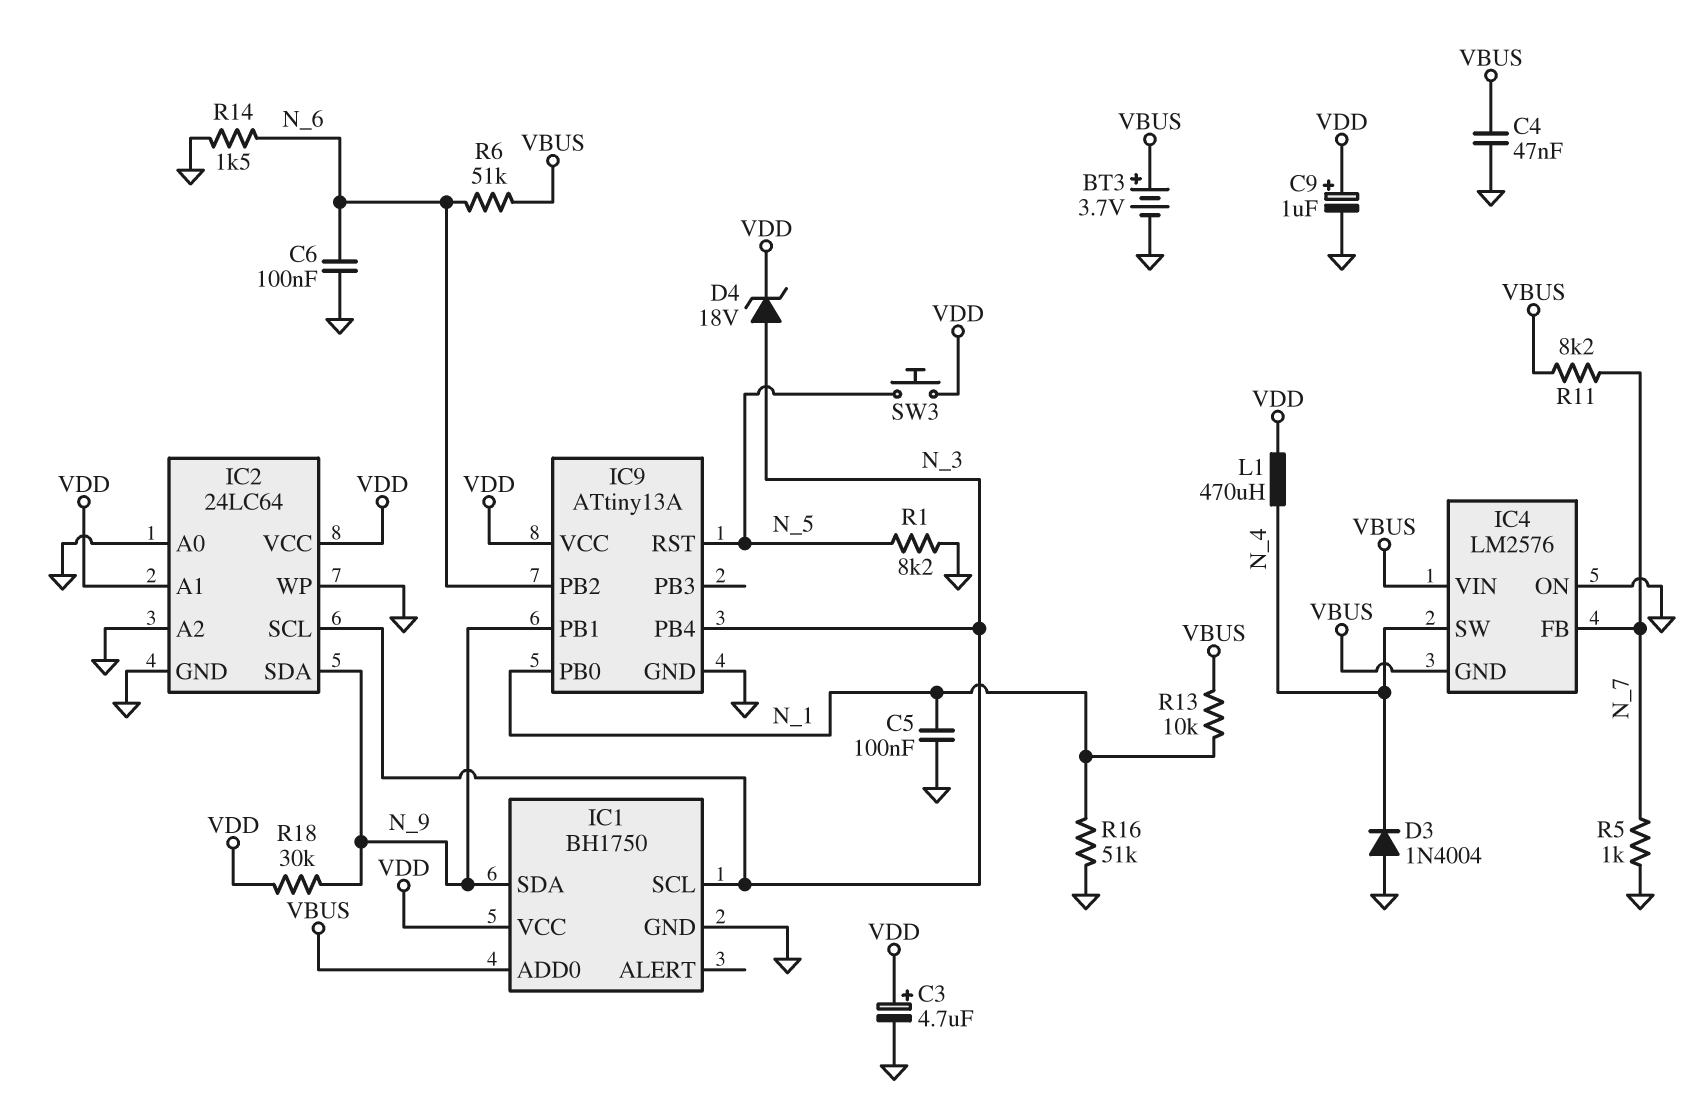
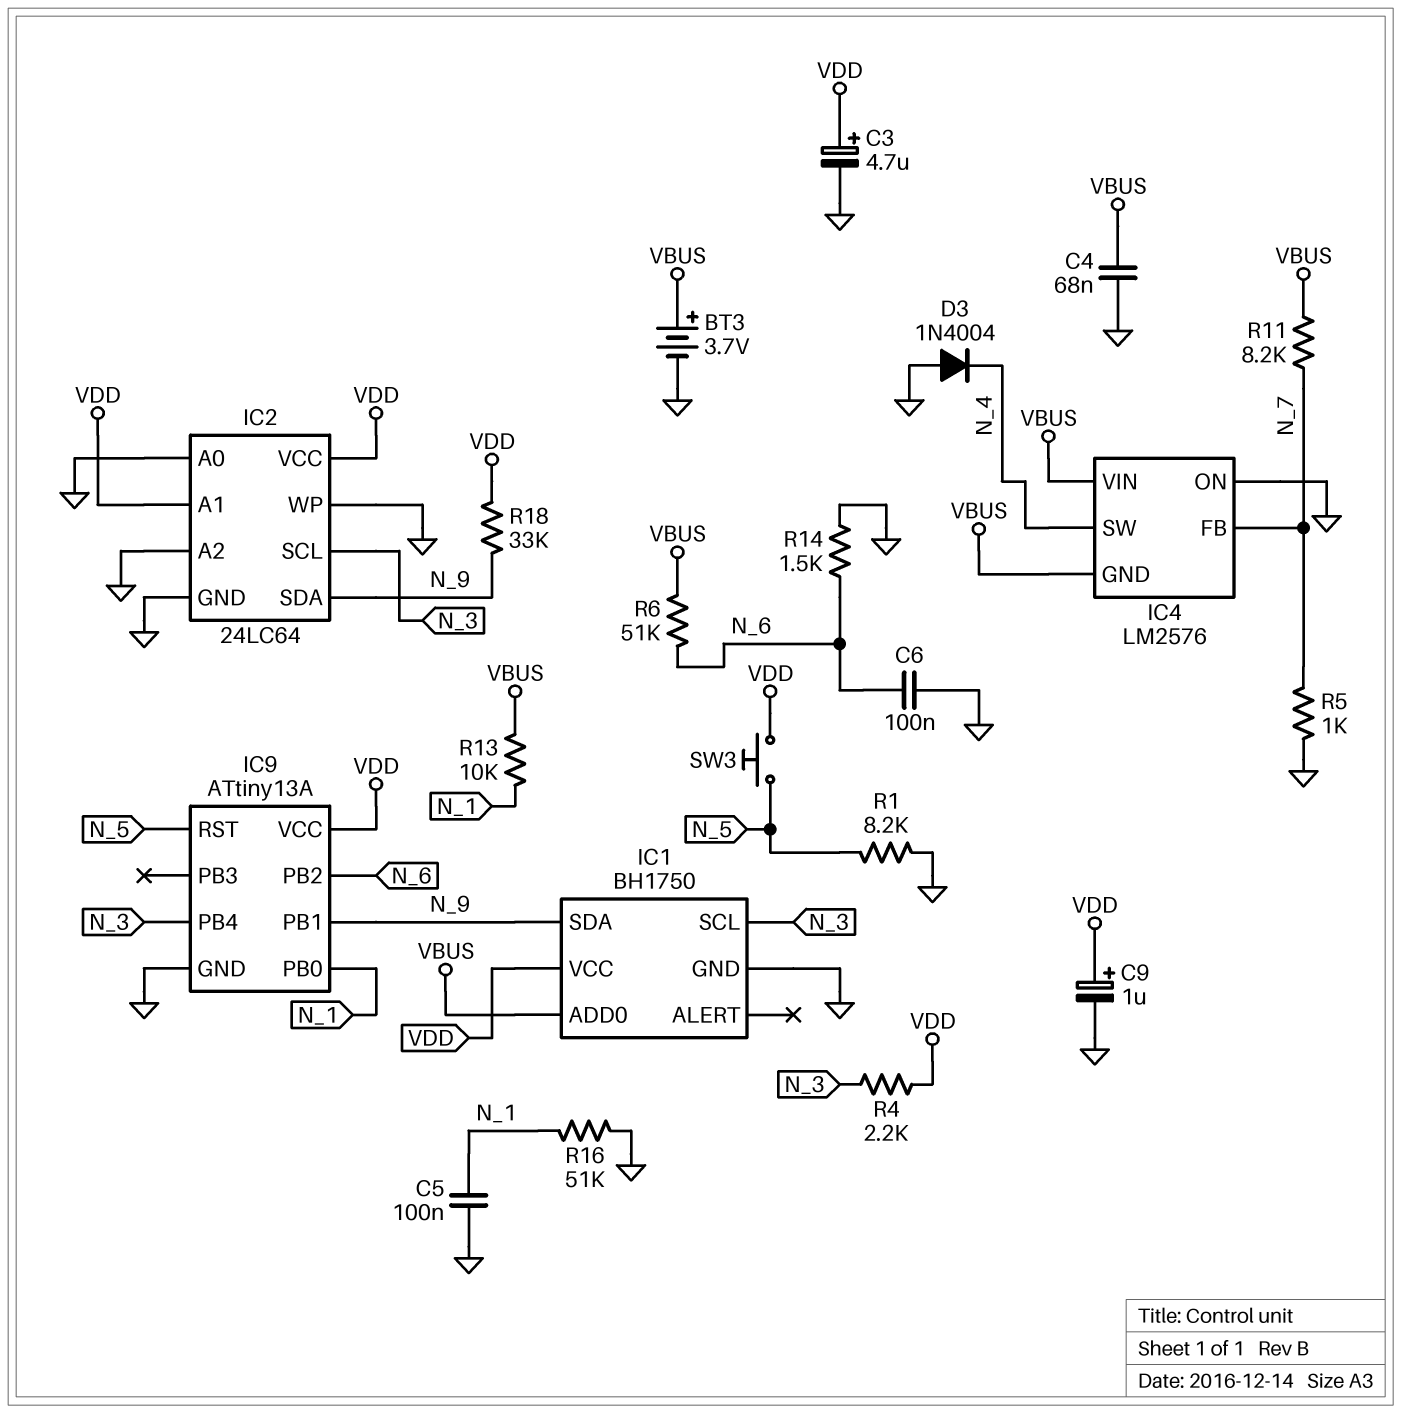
C4: 47nF (GND, VBUS) -> 68nF (GND, VBUS)
D4: zener 18V (A N_3, K VDD) -> none
L1: 470uH (N_4, VDD) -> none
R4: none -> 2.2k (N_3, VDD)
R18: 30k (N_9, VDD) -> 33k (N_9, VDD)

